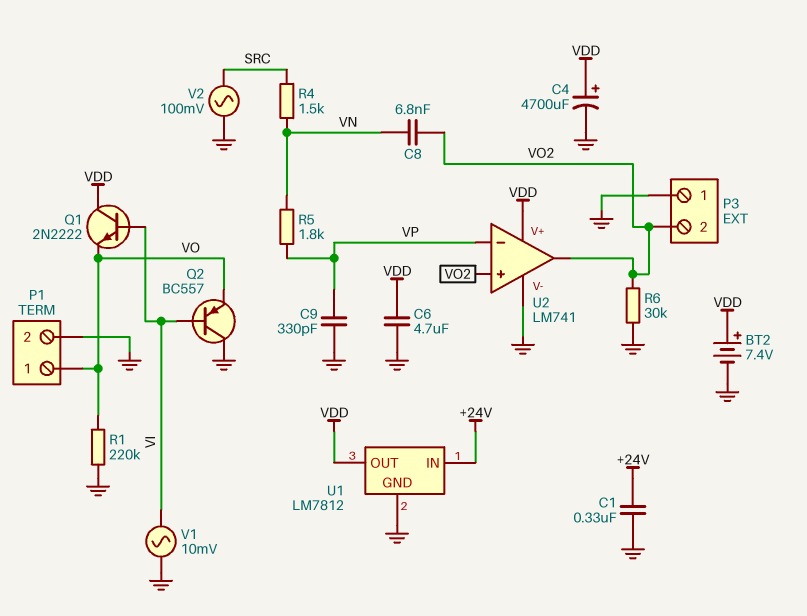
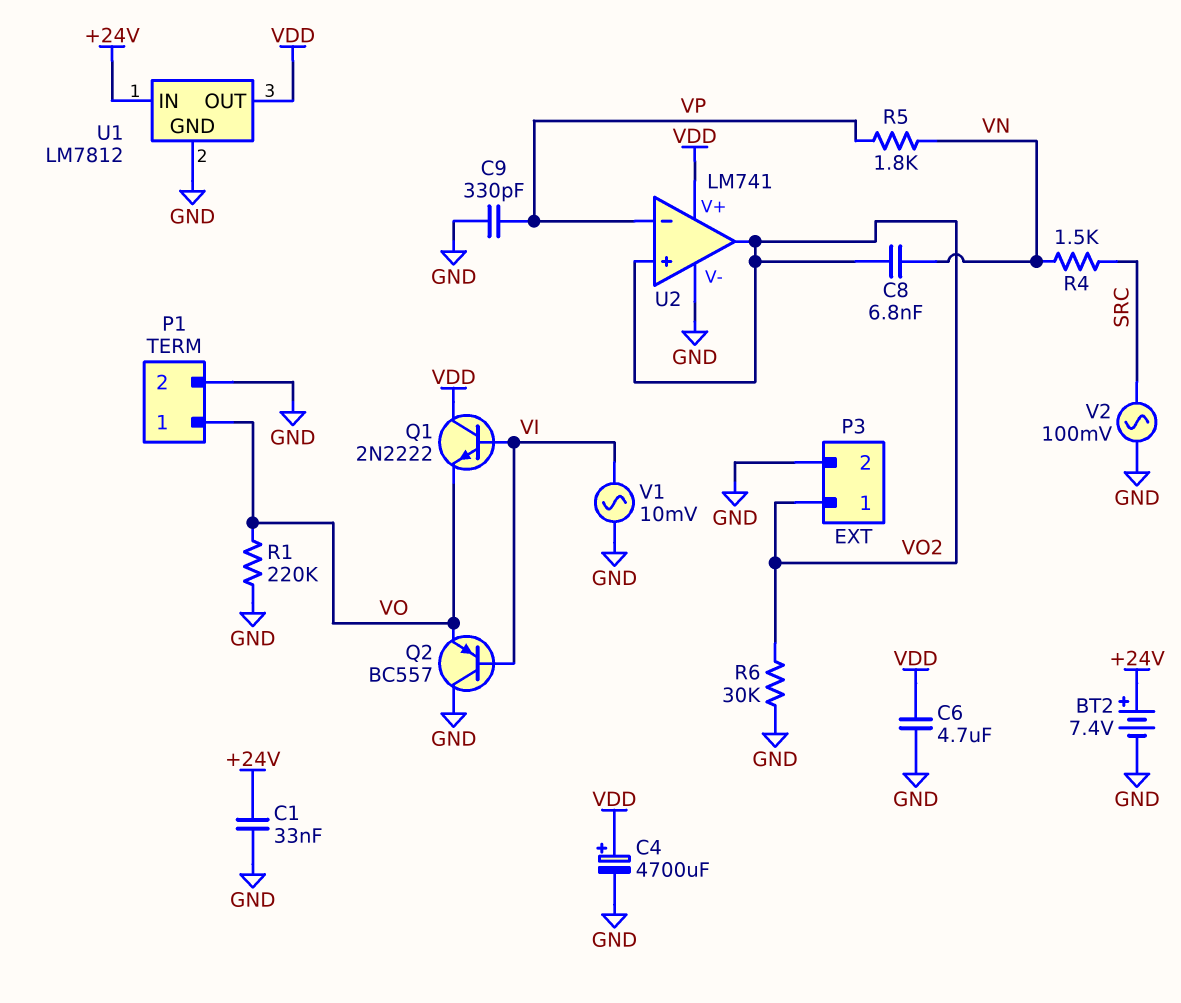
BT2: 7.4V (plus VDD, minus GND) -> 7.4V (plus +24V, minus GND)
C1: 330nF (+24V, GND) -> 33nF (+24V, GND)
P3 pin 1: GND -> VO2
P3 pin 2: VO2 -> GND

